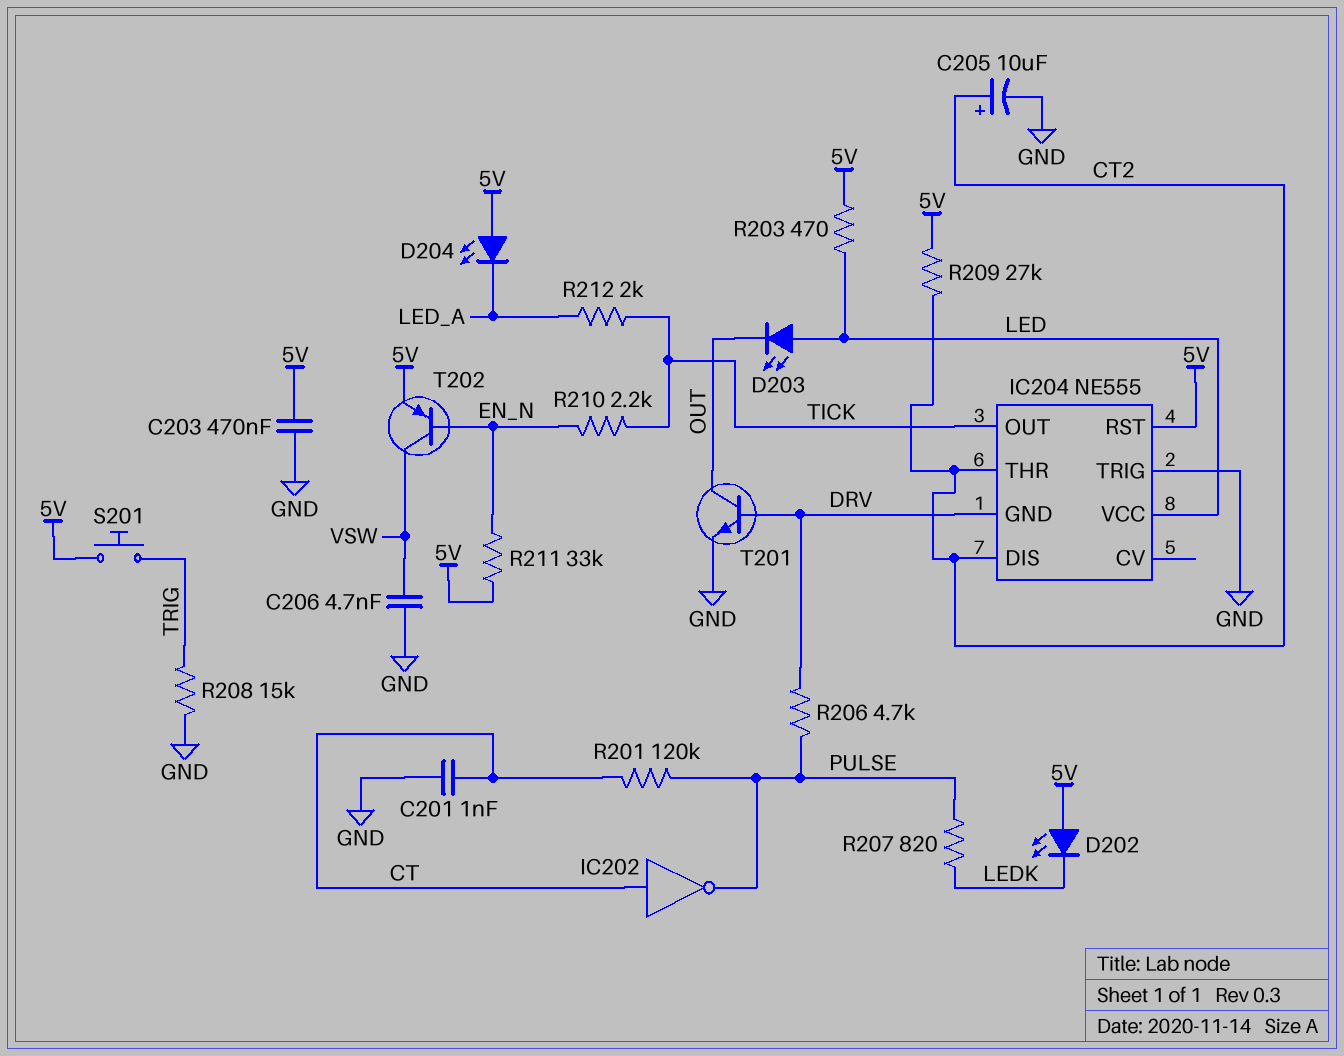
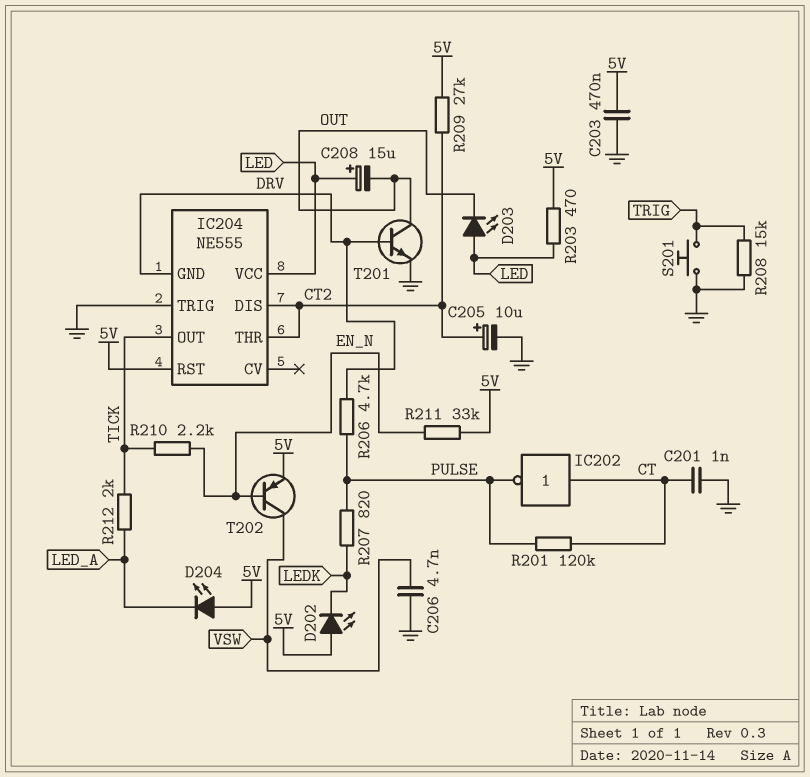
C208: none -> 15uF (plus LED, minus OUT)
S201: button (5V, TRIG) -> button (GND, TRIG)

